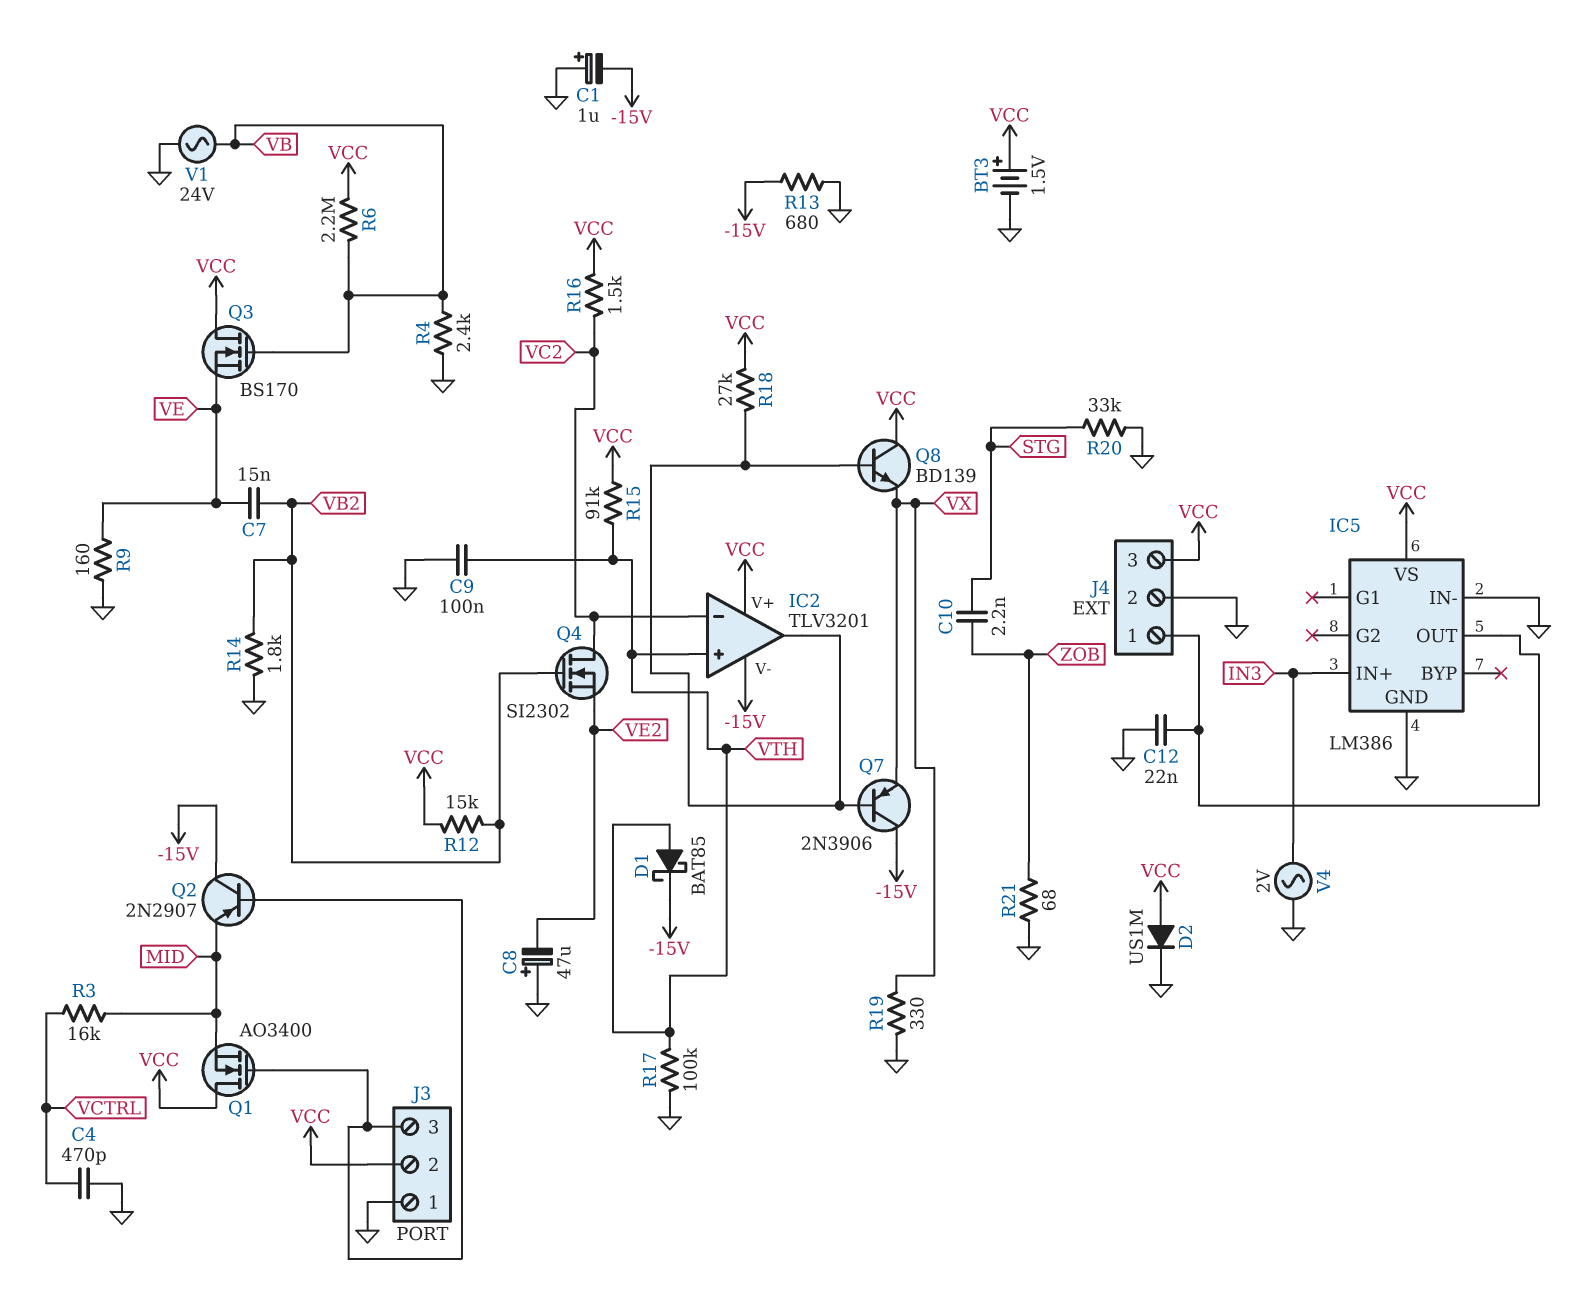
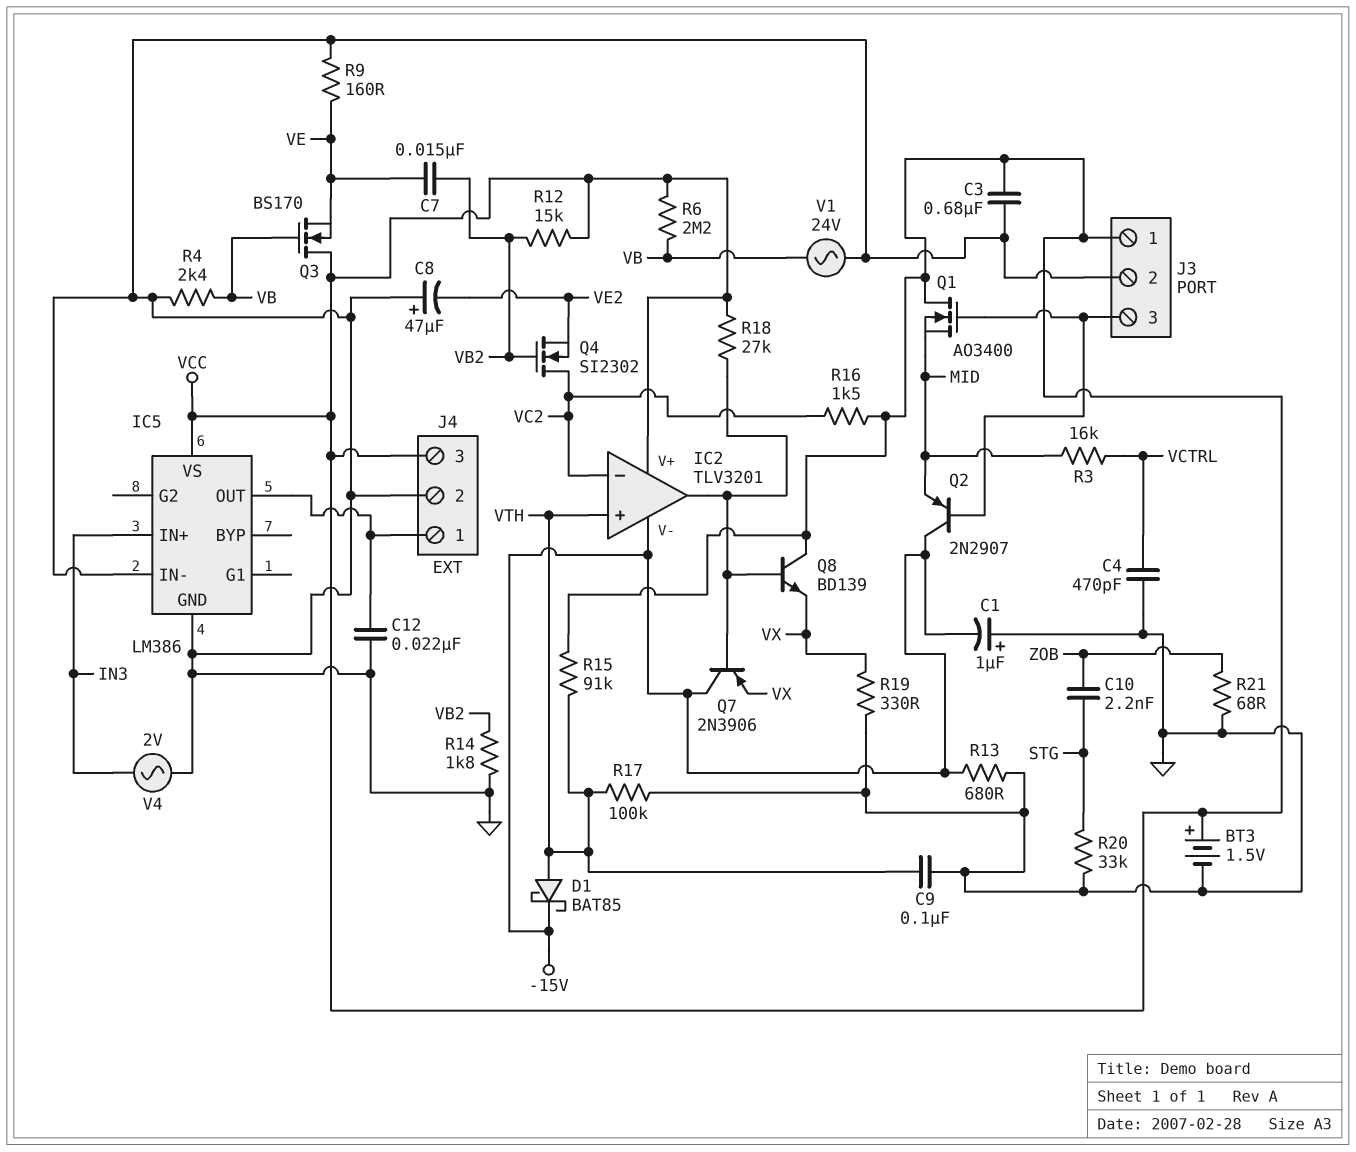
C3: none -> 680nF (GND, VCC)
D2: diode US1M (A VCC, K GND) -> none
J3 pin 1: GND -> VCC
J3 pin 2: VCC -> GND

